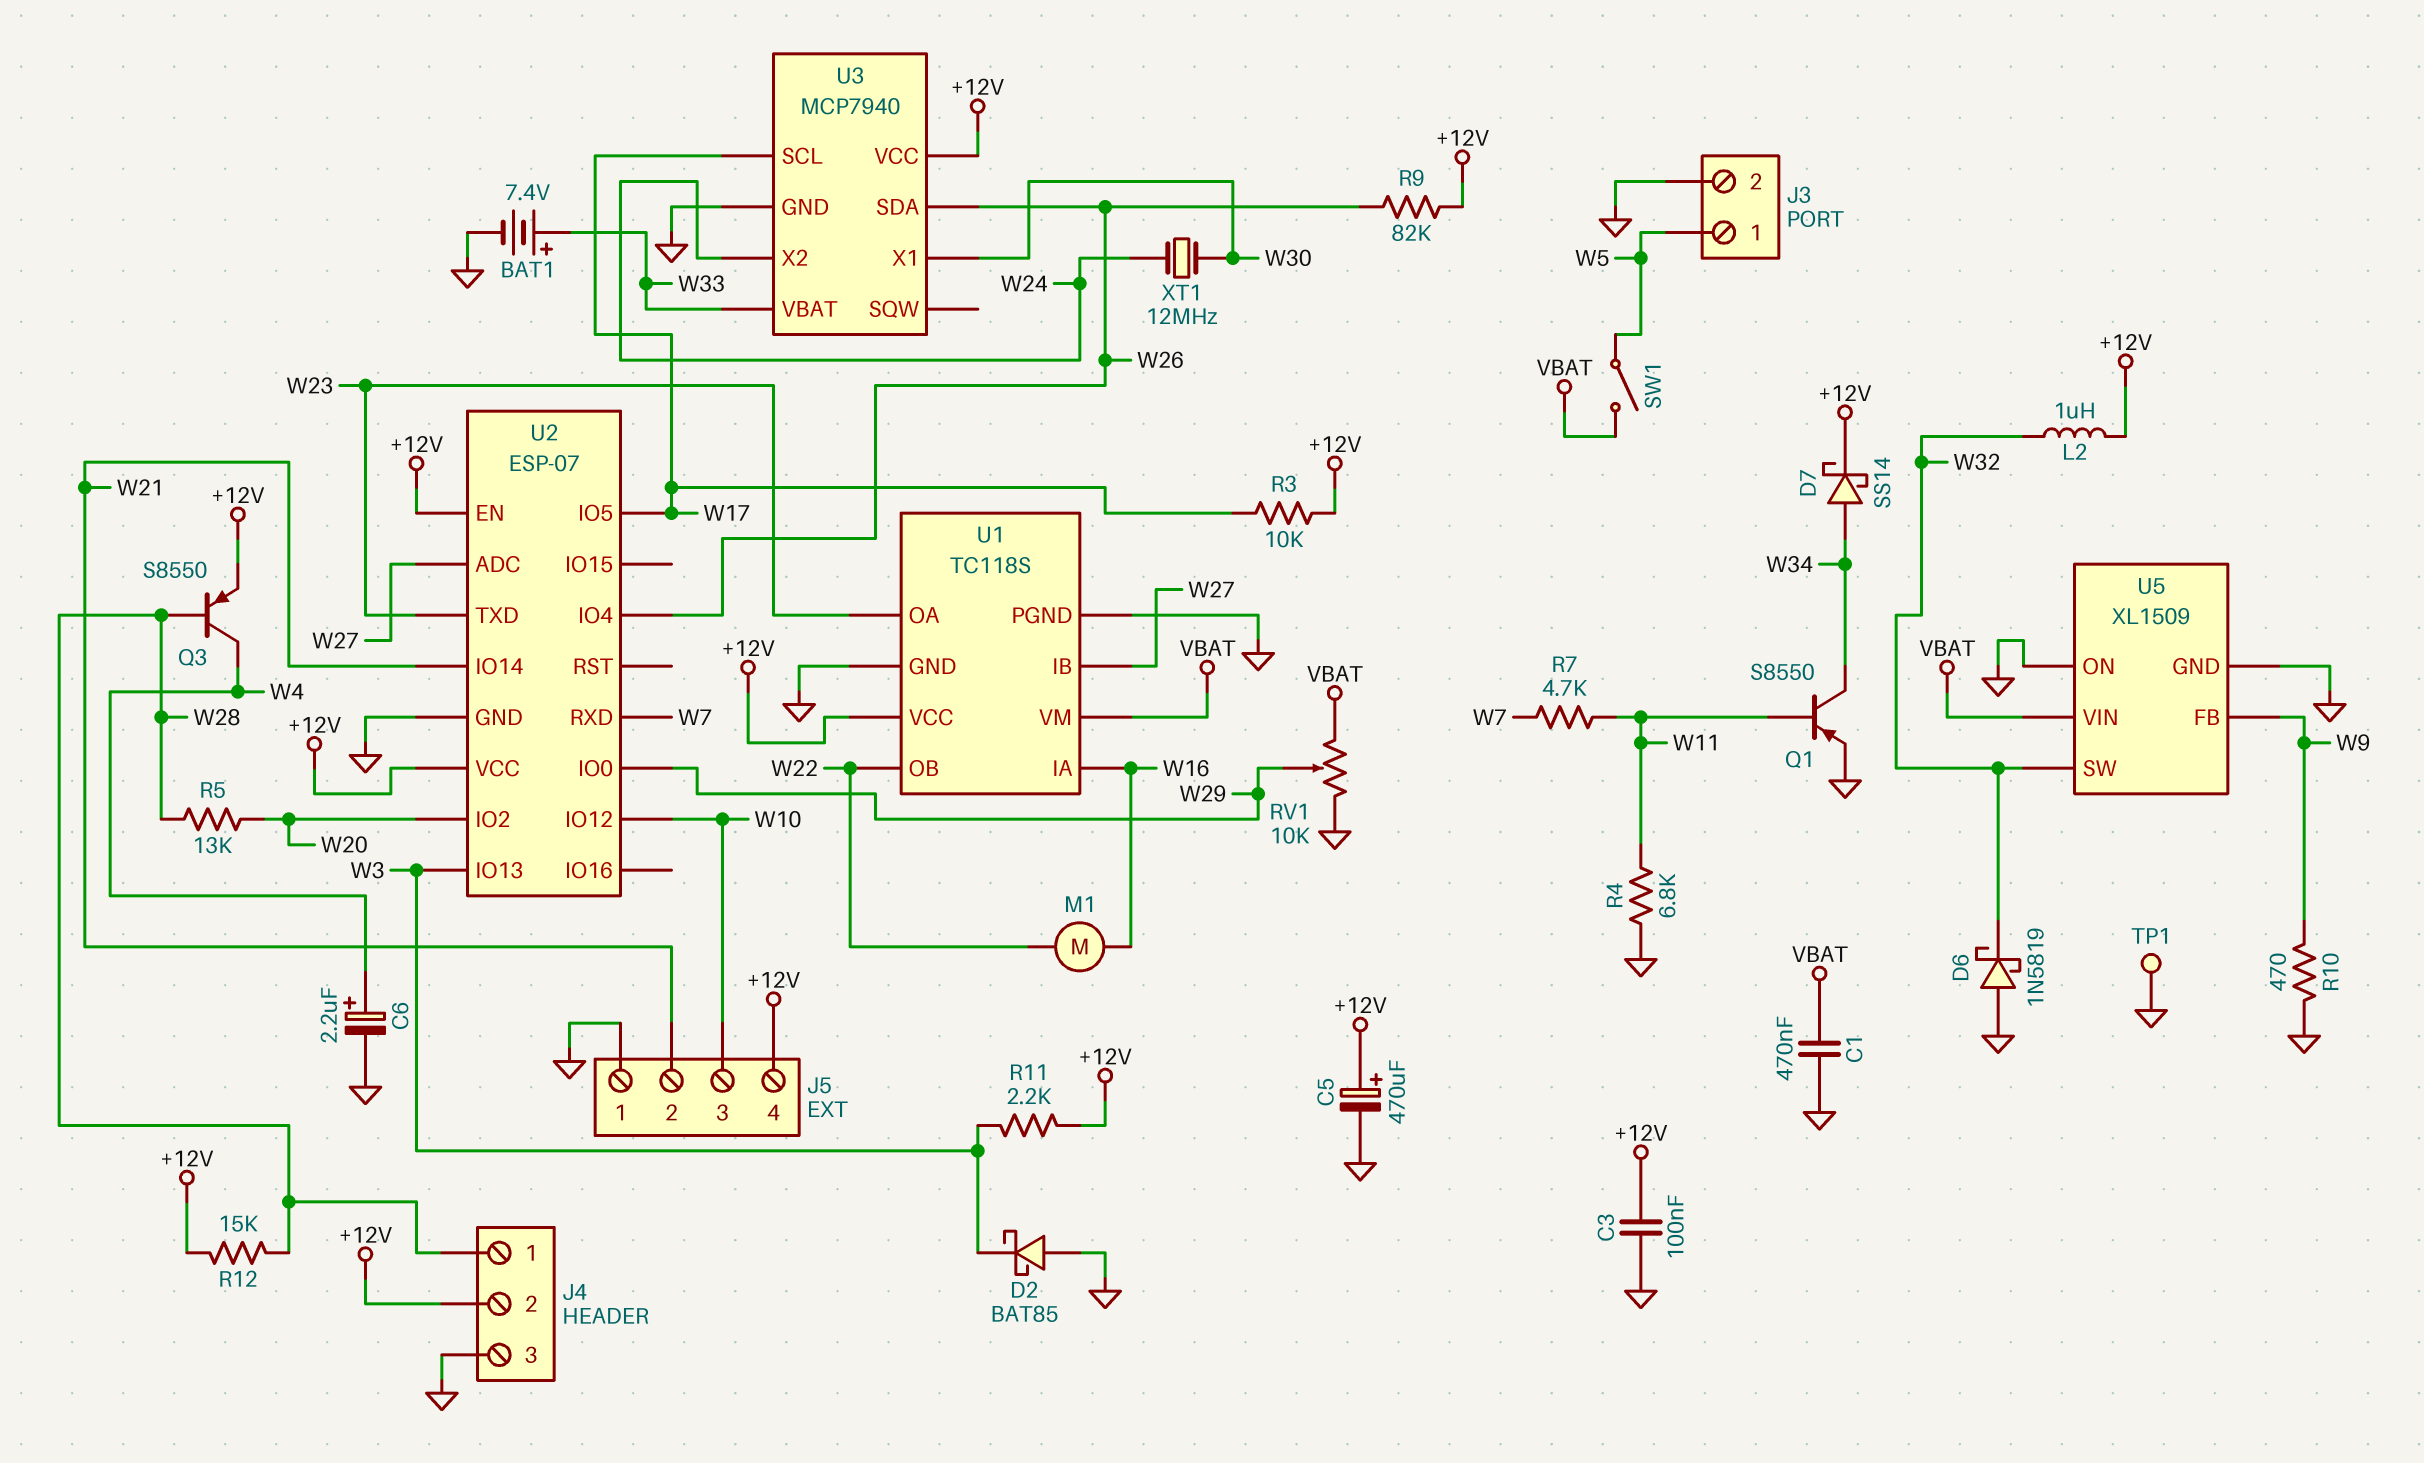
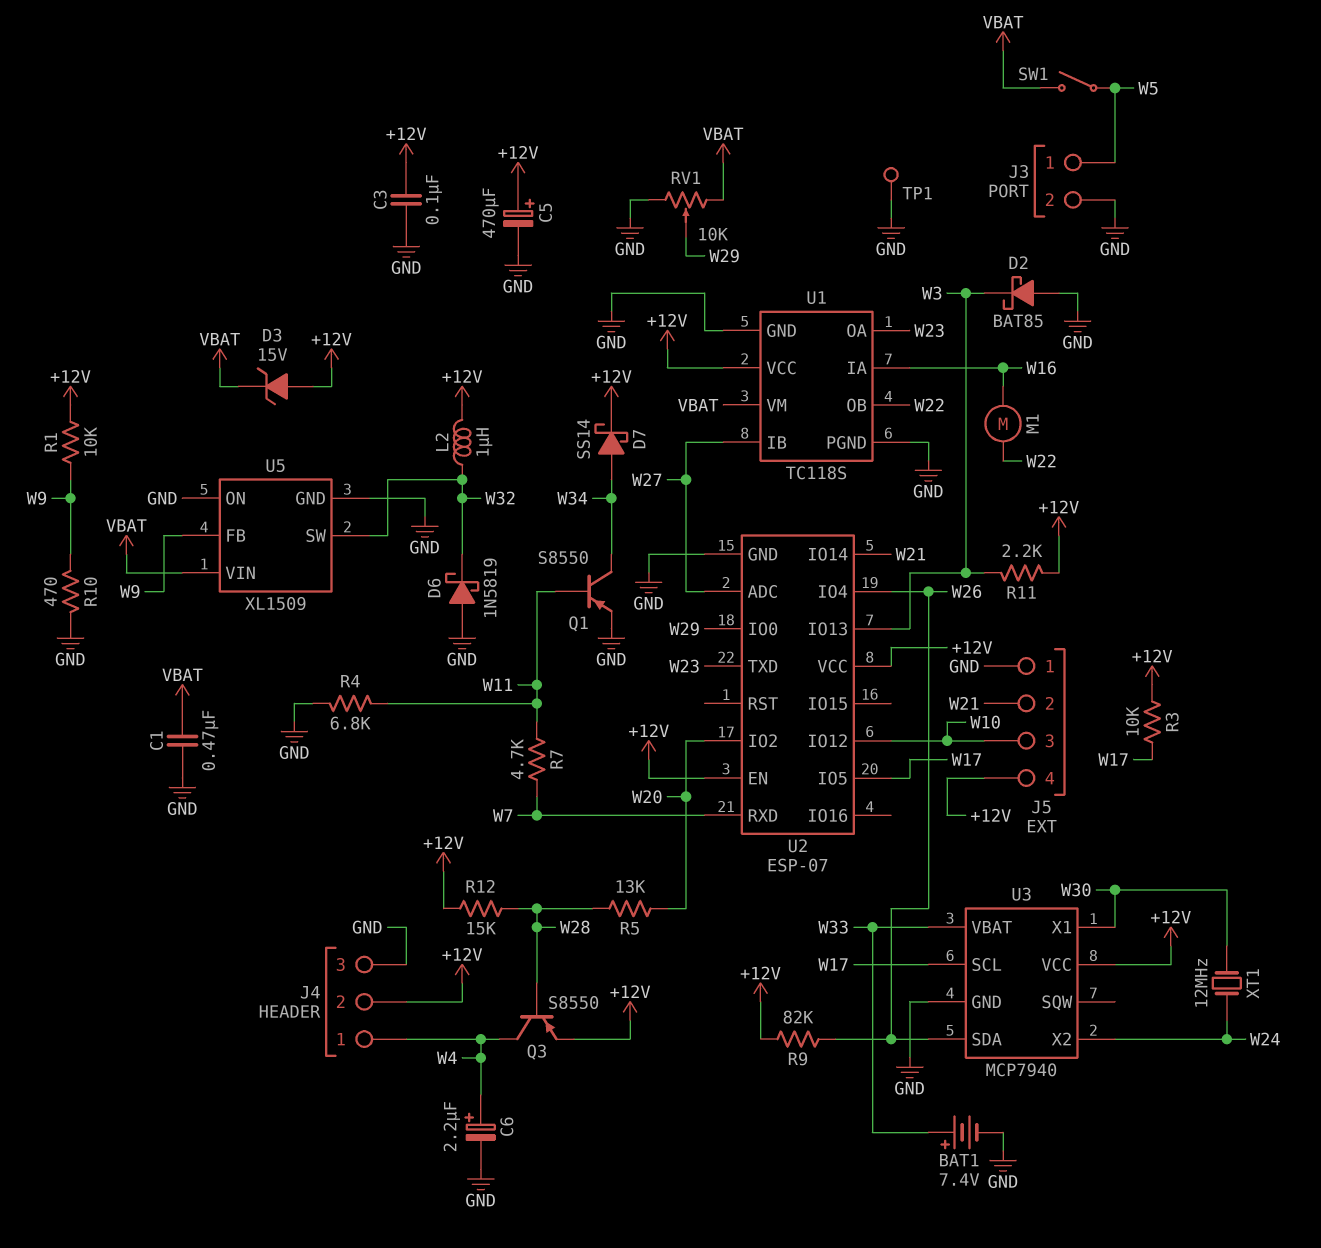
D3: none -> zener 15V (A +12V, K VBAT)
J4 pin 1: W28 -> W4
R1: none -> 10k (+12V, W9)

